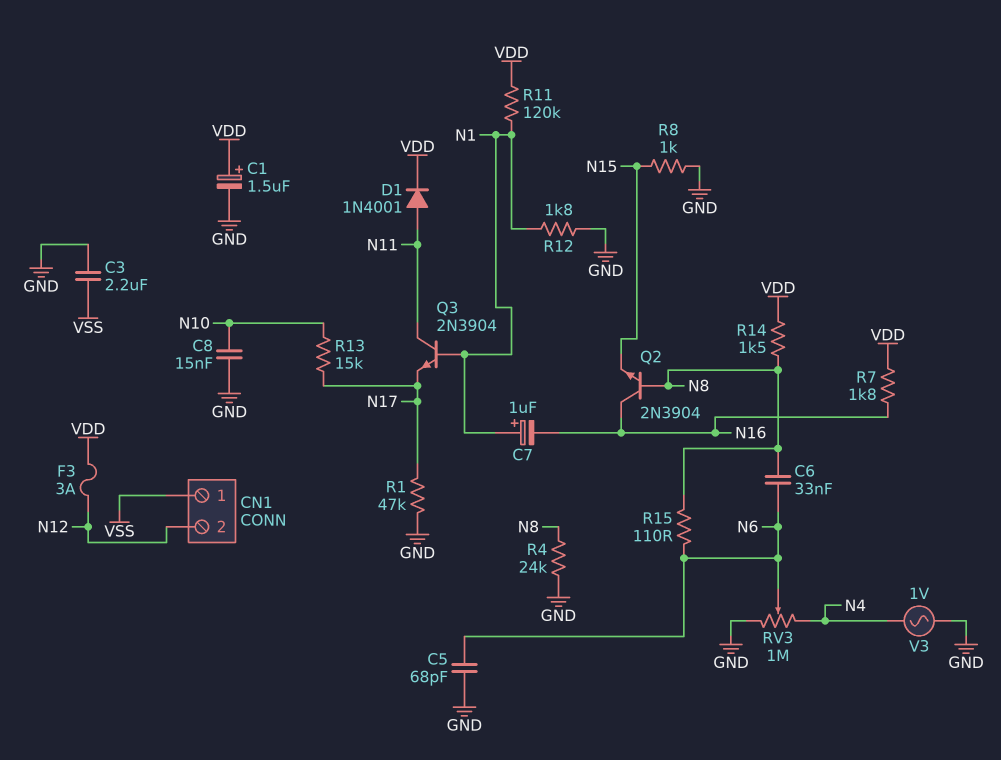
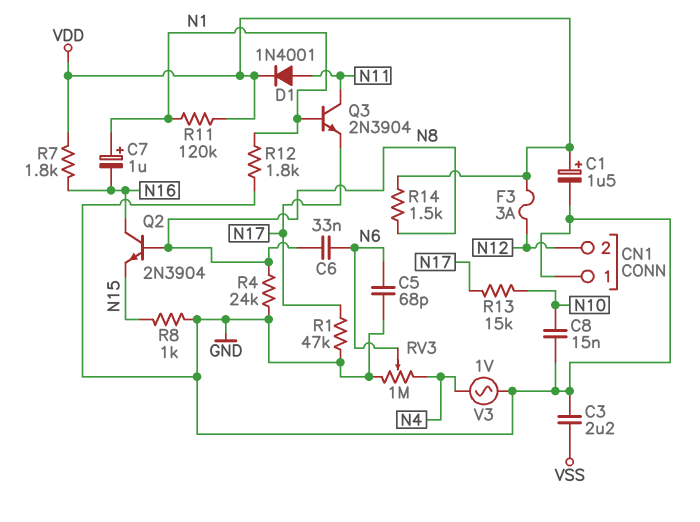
CN1 pin 1: VSS -> GND
R15: 110 (N6, N8) -> none

